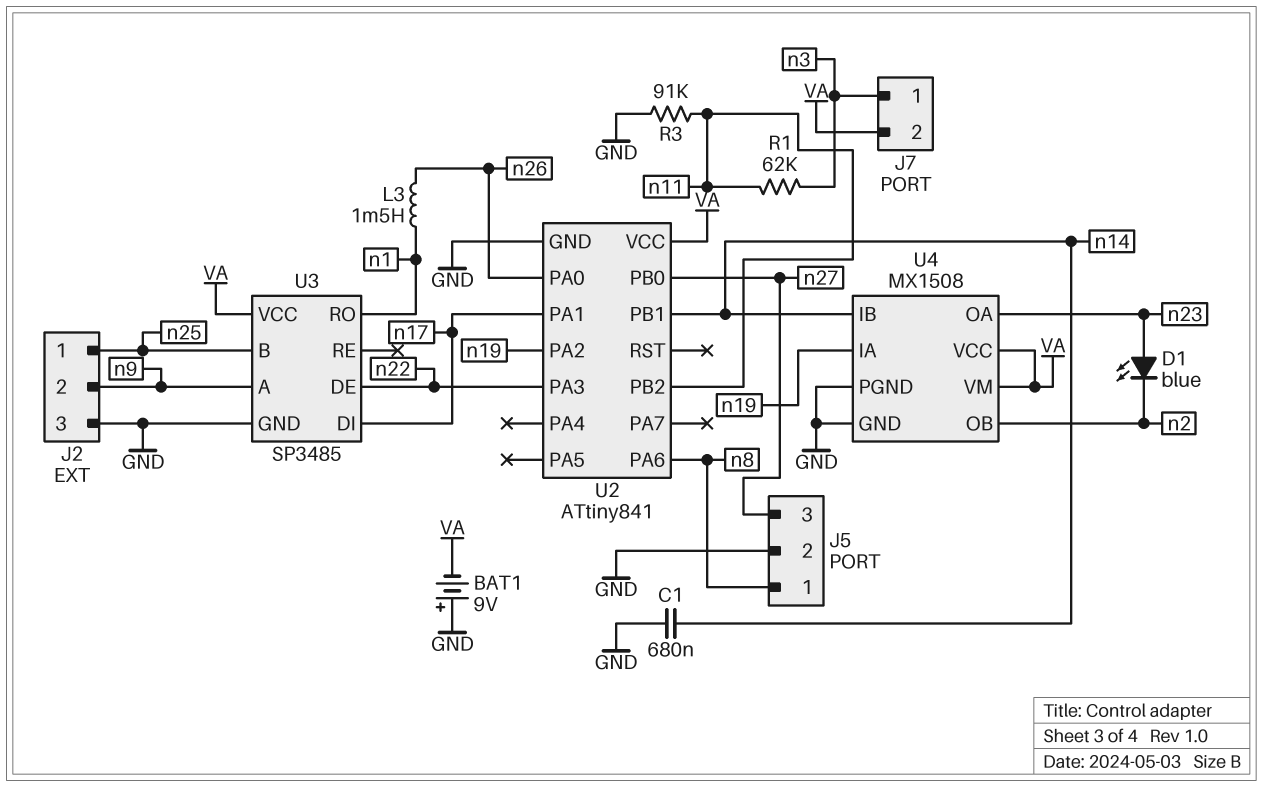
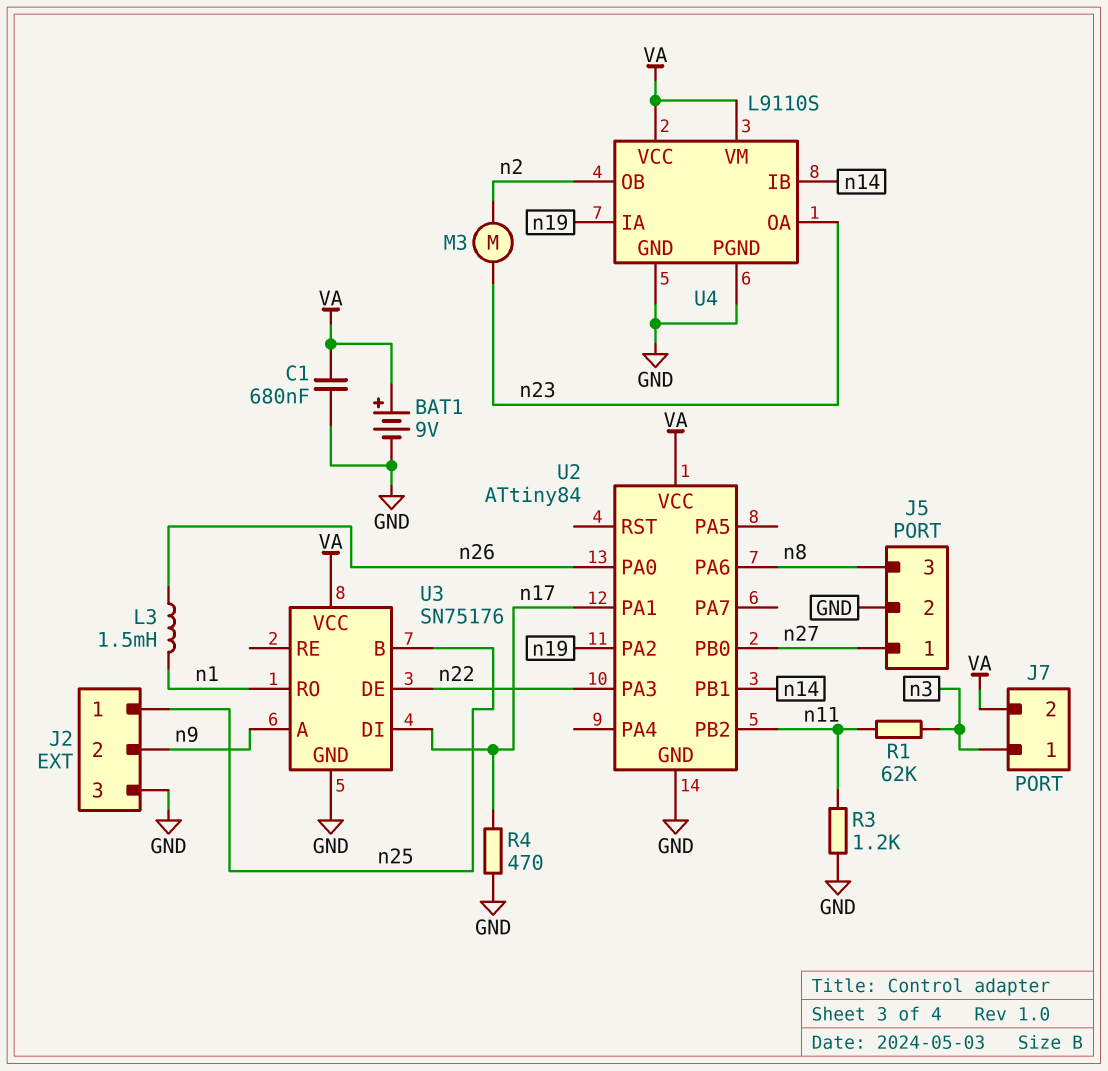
BAT1: 9V (plus GND, minus VA) -> 9V (plus VA, minus GND)
C1: 680nF (GND, n14) -> 680nF (GND, VA)
D1: LED blue (A n23, K n2) -> none
J5 pin 1: n8 -> n27
J5 pin 3: n27 -> n8
M3: none -> motor (n2, n23)
R3: 91k (GND, n11) -> 1.2k (GND, n11)
R4: none -> 470 (GND, n17)
U2: ATtiny841 -> ATtiny84
U3: SP3485 -> SN75176
U4: MX1508 -> L9110S

